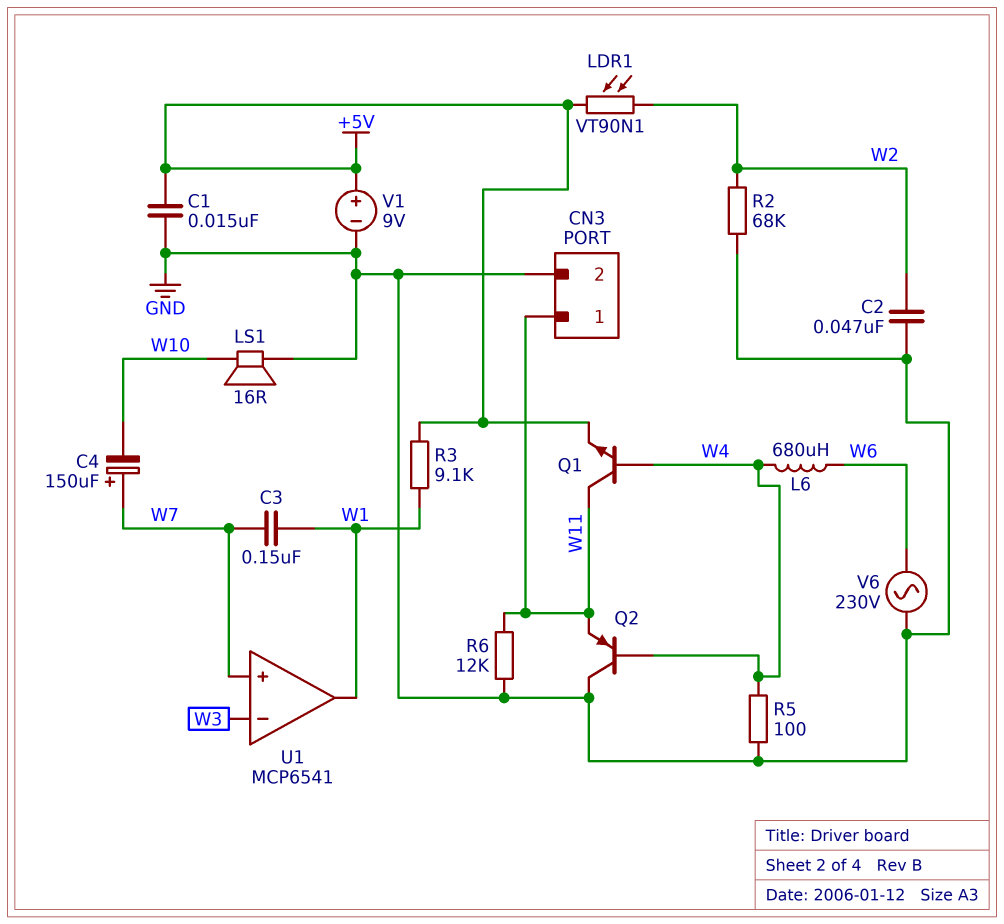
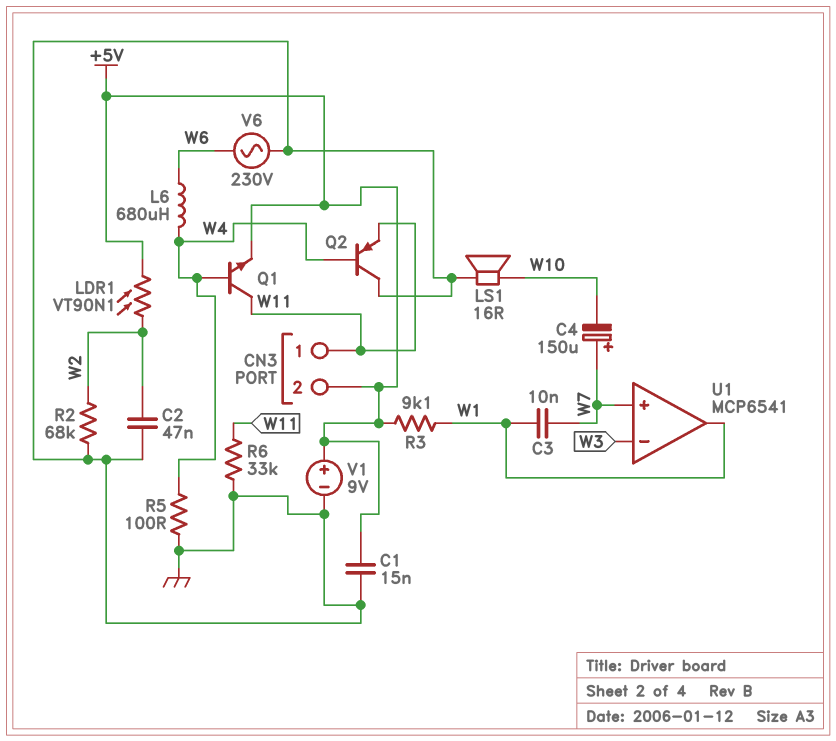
C3: 150nF (W1, W7) -> 10nF (W1, W7)
CN3 pin 2: GND -> +5V
R6: 12k (GND, W11) -> 33k (GND, W11)

